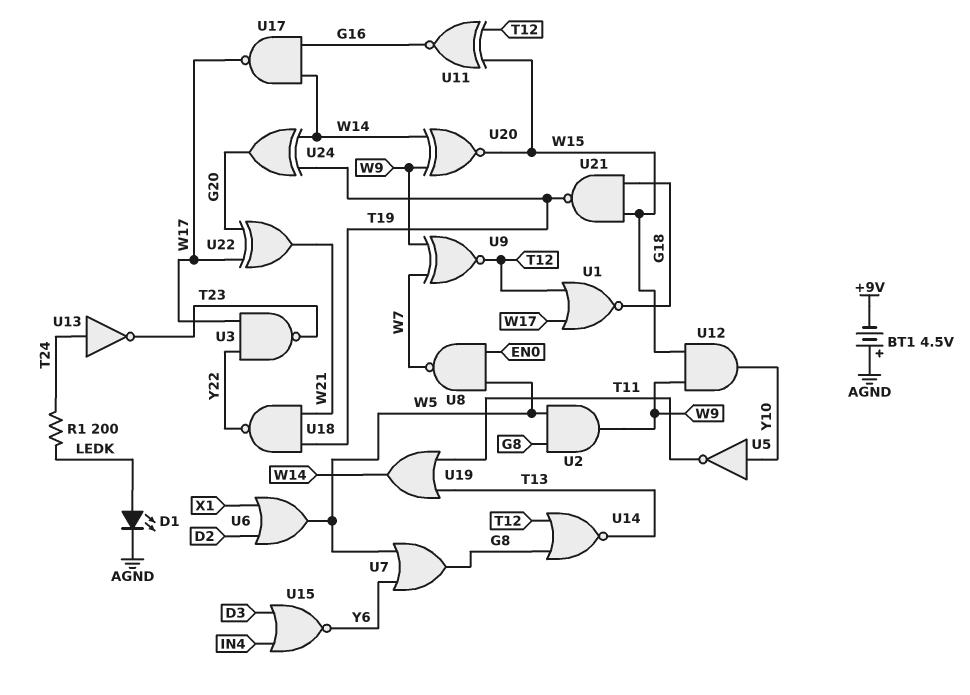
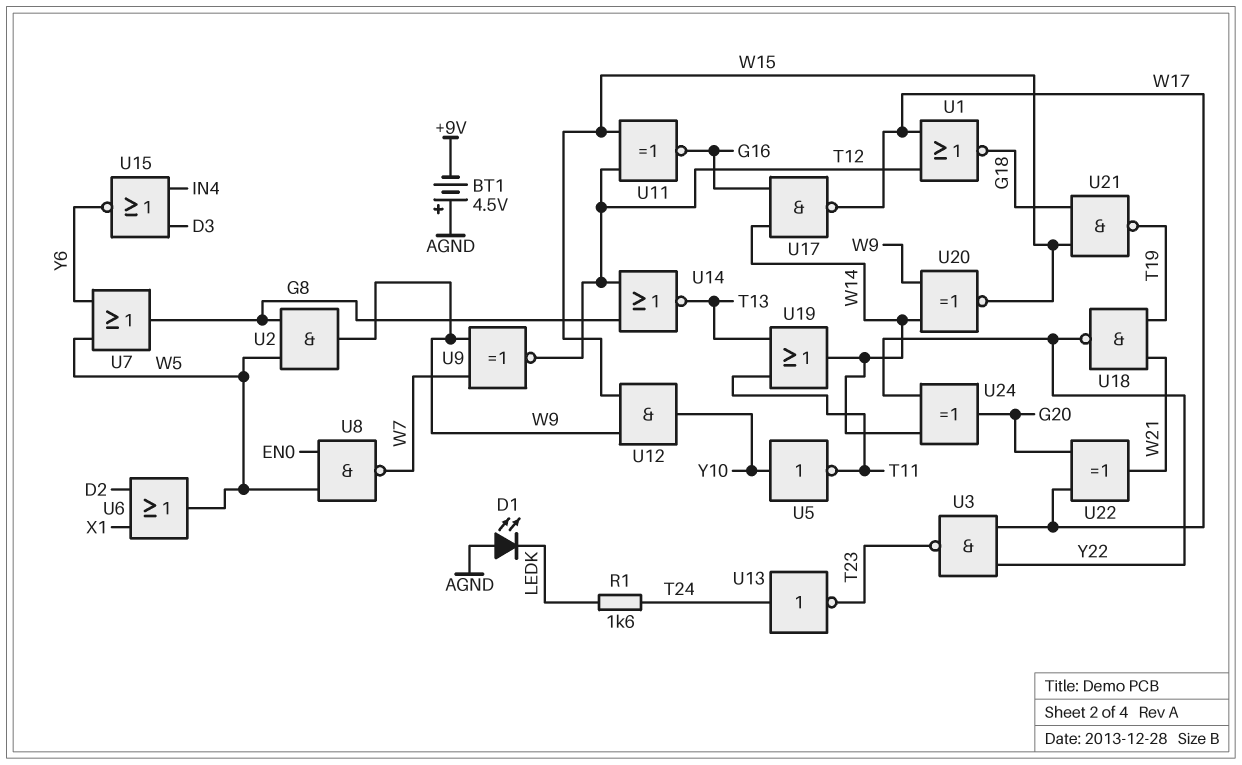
D1: LED (A LEDK, K AGND) -> LED (A AGND, K LEDK)
R1: 200 (LEDK, T24) -> 1.6k (LEDK, T24)
U24: XOR (in T19, in W14, out G20) -> XOR (in W14, in Y22, out G20)

